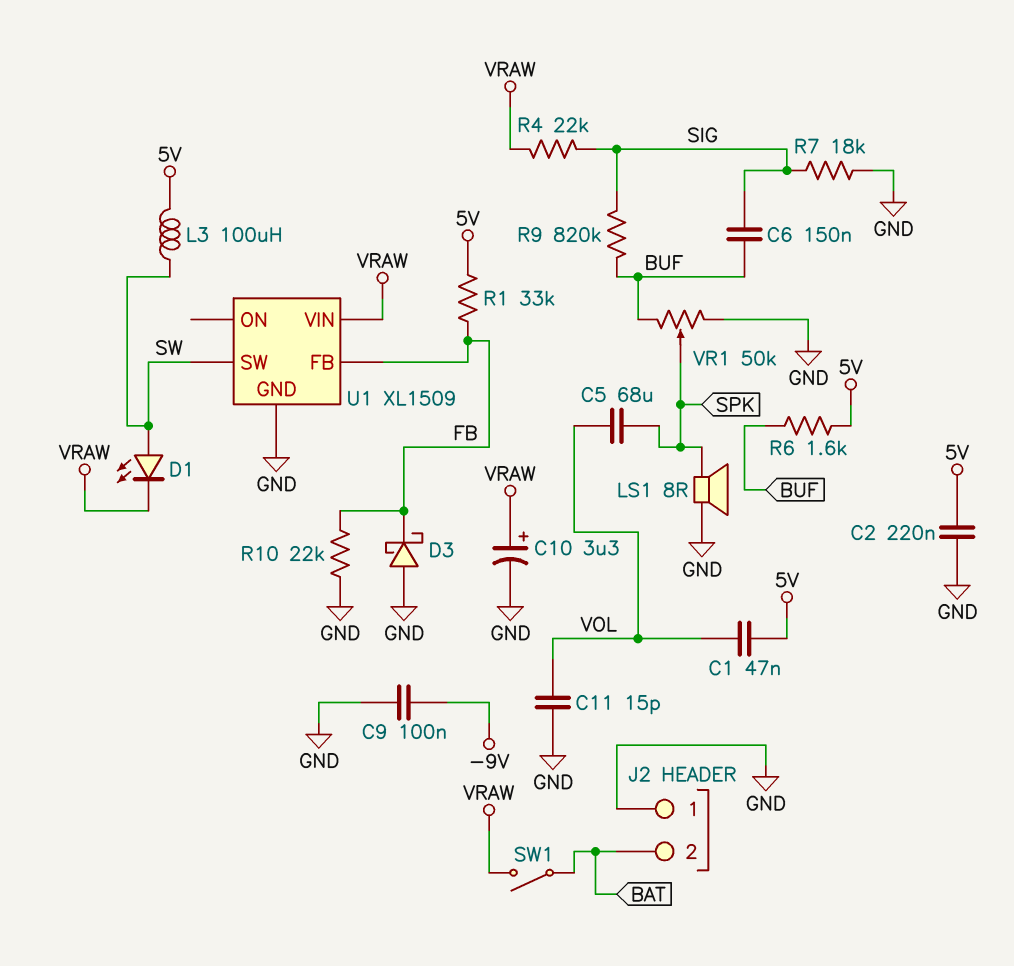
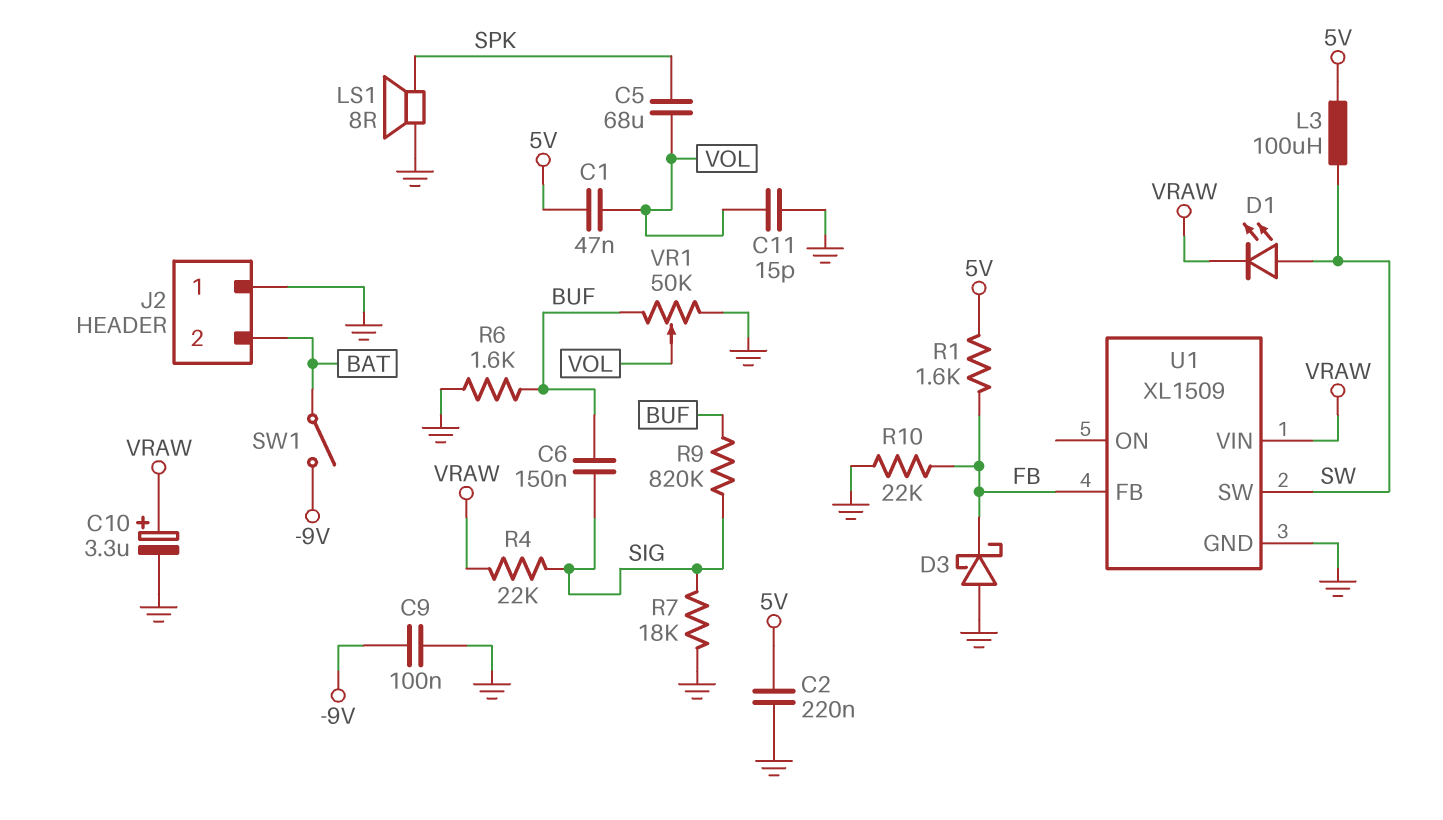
R1: 33k (5V, FB) -> 1.6k (5V, FB)
R6: 1.6k (5V, BUF) -> 1.6k (BUF, GND)
SW1: switch (BAT, VRAW) -> switch (-9V, BAT)
VR1: 50k (BUF, GND, wiper SPK) -> 50k (BUF, GND, wiper VOL)

